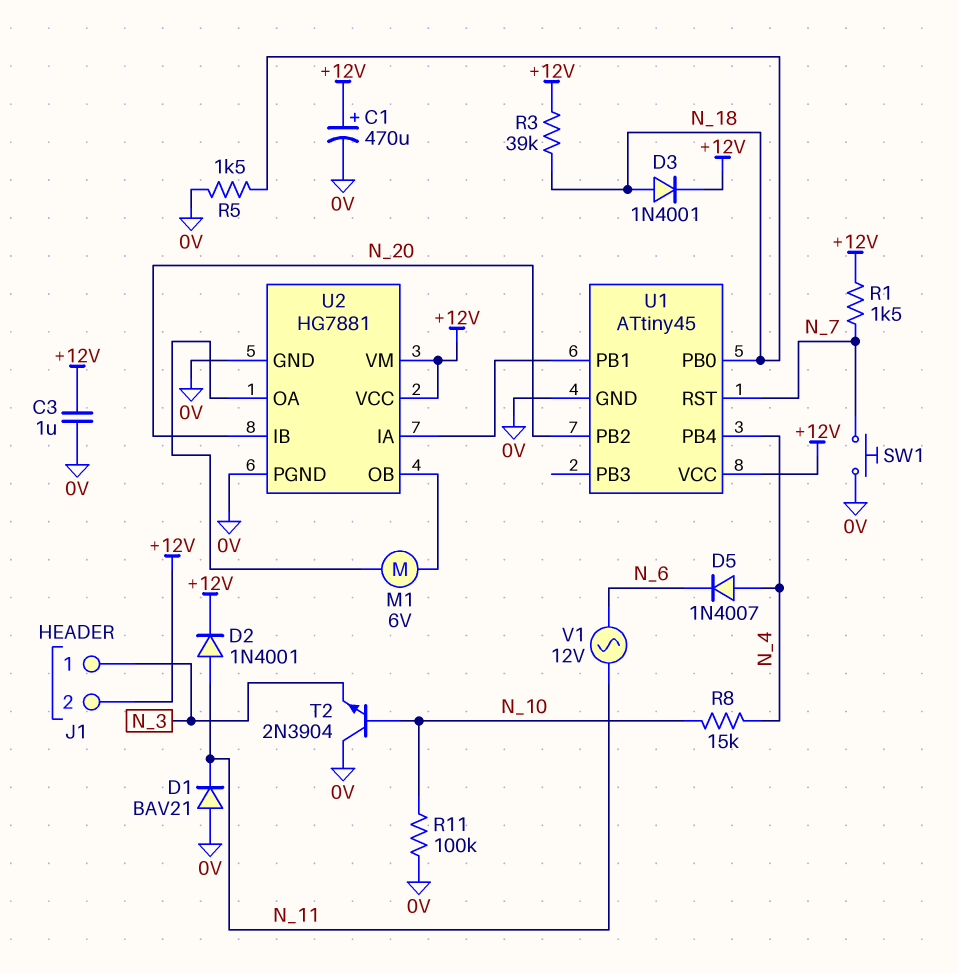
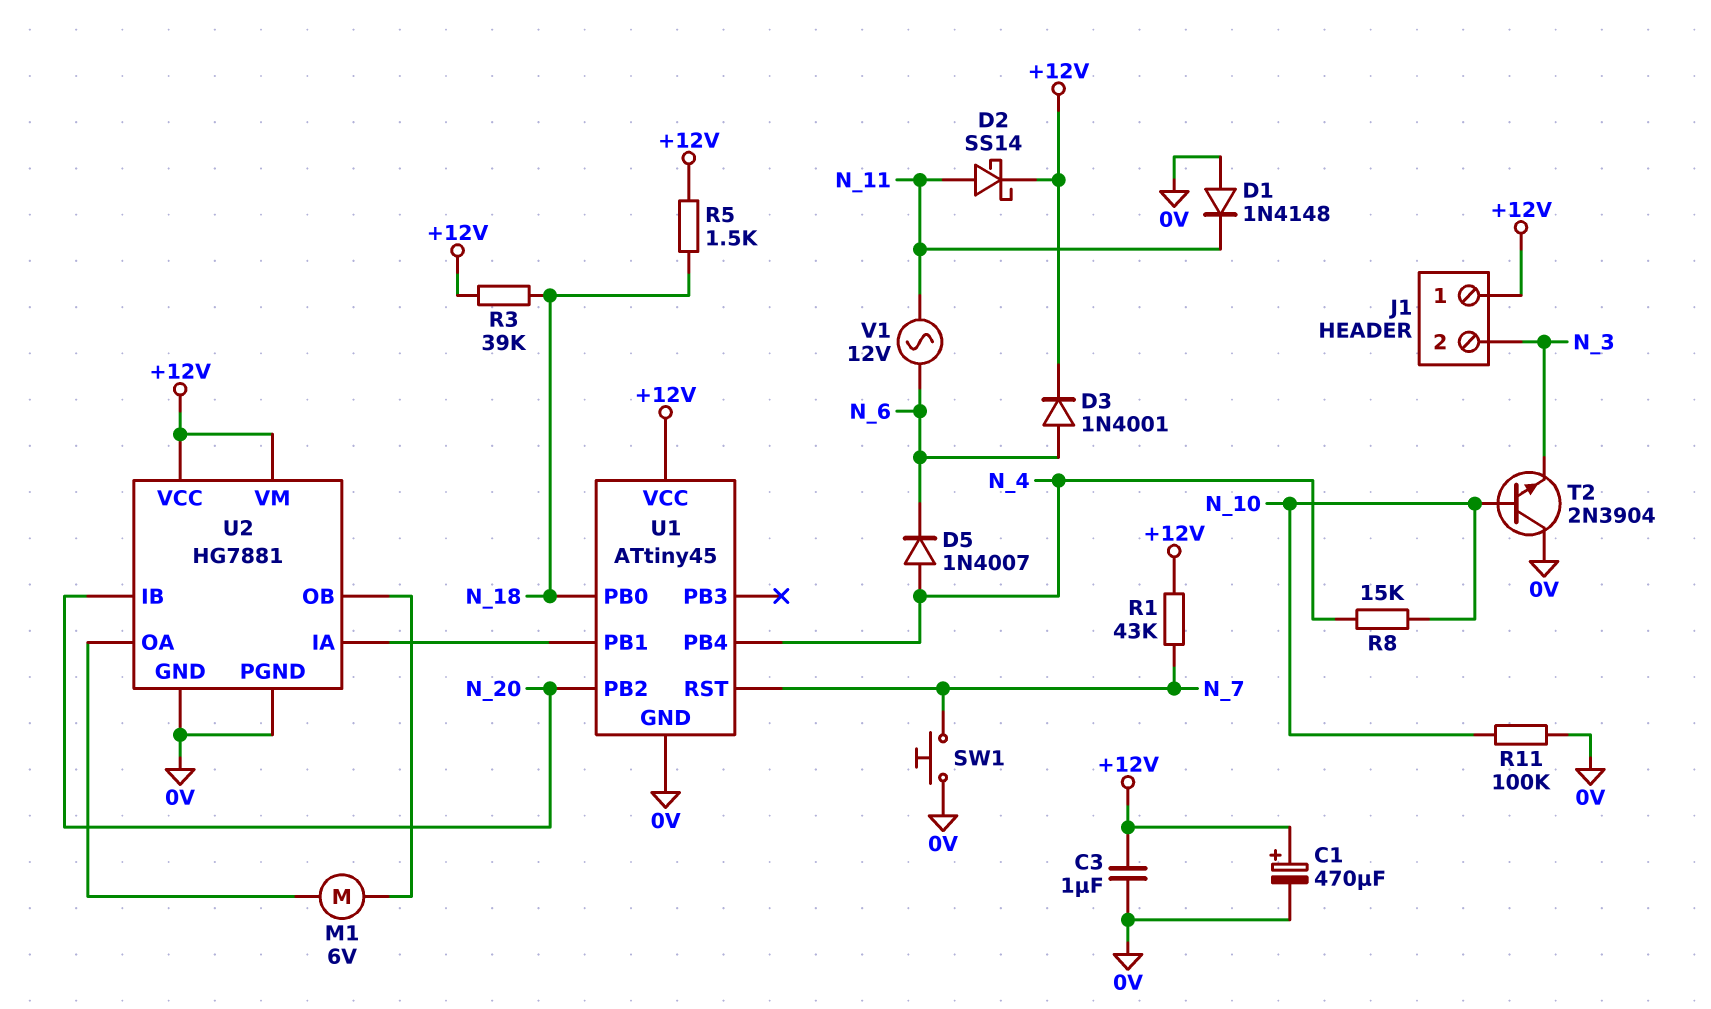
D1: diode BAV21 (A 0V, K N_11) -> diode 1N4148 (A 0V, K N_11)
D2: diode 1N4001 (A N_11, K +12V) -> schottky SS14 (A N_11, K +12V)
D3: diode 1N4001 (A N_18, K +12V) -> diode 1N4001 (A N_6, K +12V)
J1 pin 1: N_3 -> +12V
J1 pin 2: +12V -> N_3
R1: 1.5k (+12V, N_7) -> 43k (+12V, N_7)
R5: 1.5k (0V, N_18) -> 1.5k (+12V, N_18)

